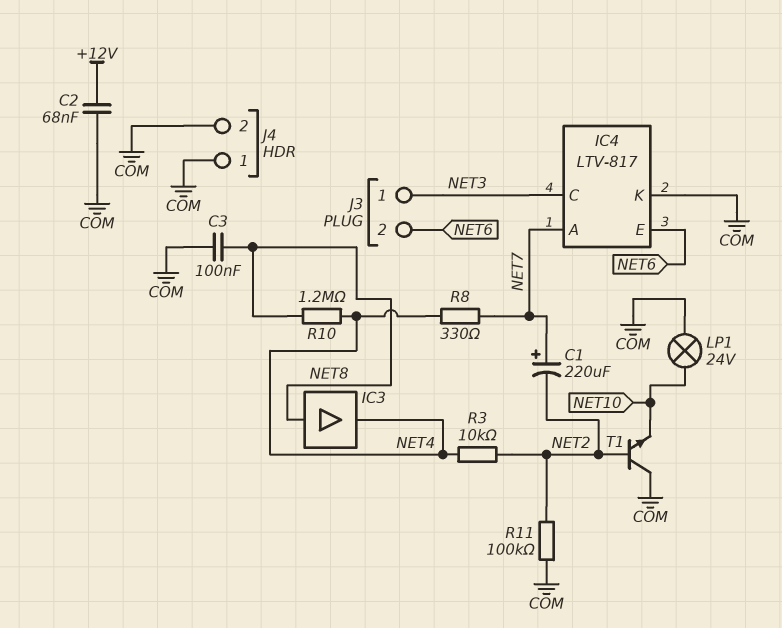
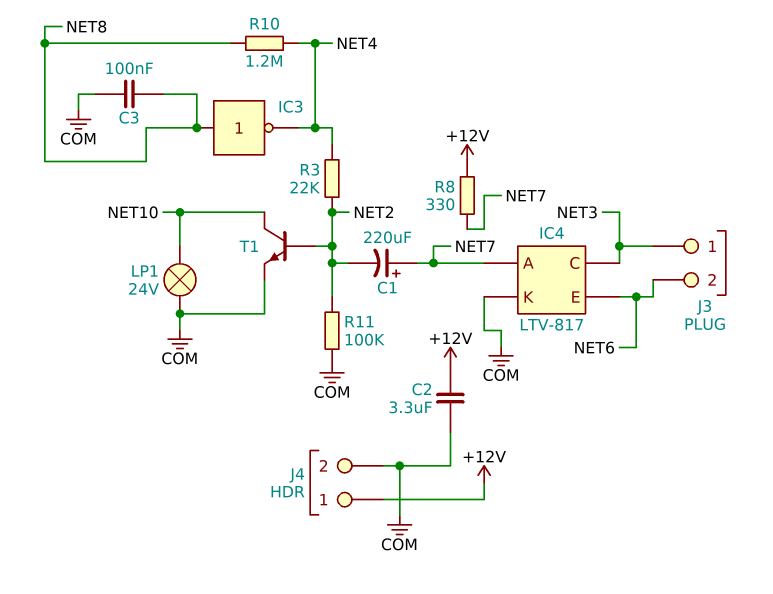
C2: 68nF (+12V, COM) -> 3.3uF (+12V, COM)
IC3: buffer (in NET8, out NET4) -> NOT (in NET8, out NET4)
J4 pin 1: COM -> +12V
R3: 10k (NET2, NET4) -> 22k (NET2, NET4)
R8: 330 (NET4, NET7) -> 330 (+12V, NET7)
T1: NPN (B NET2, C COM, E NET10) -> NPN (B NET2, C NET10, E COM)

